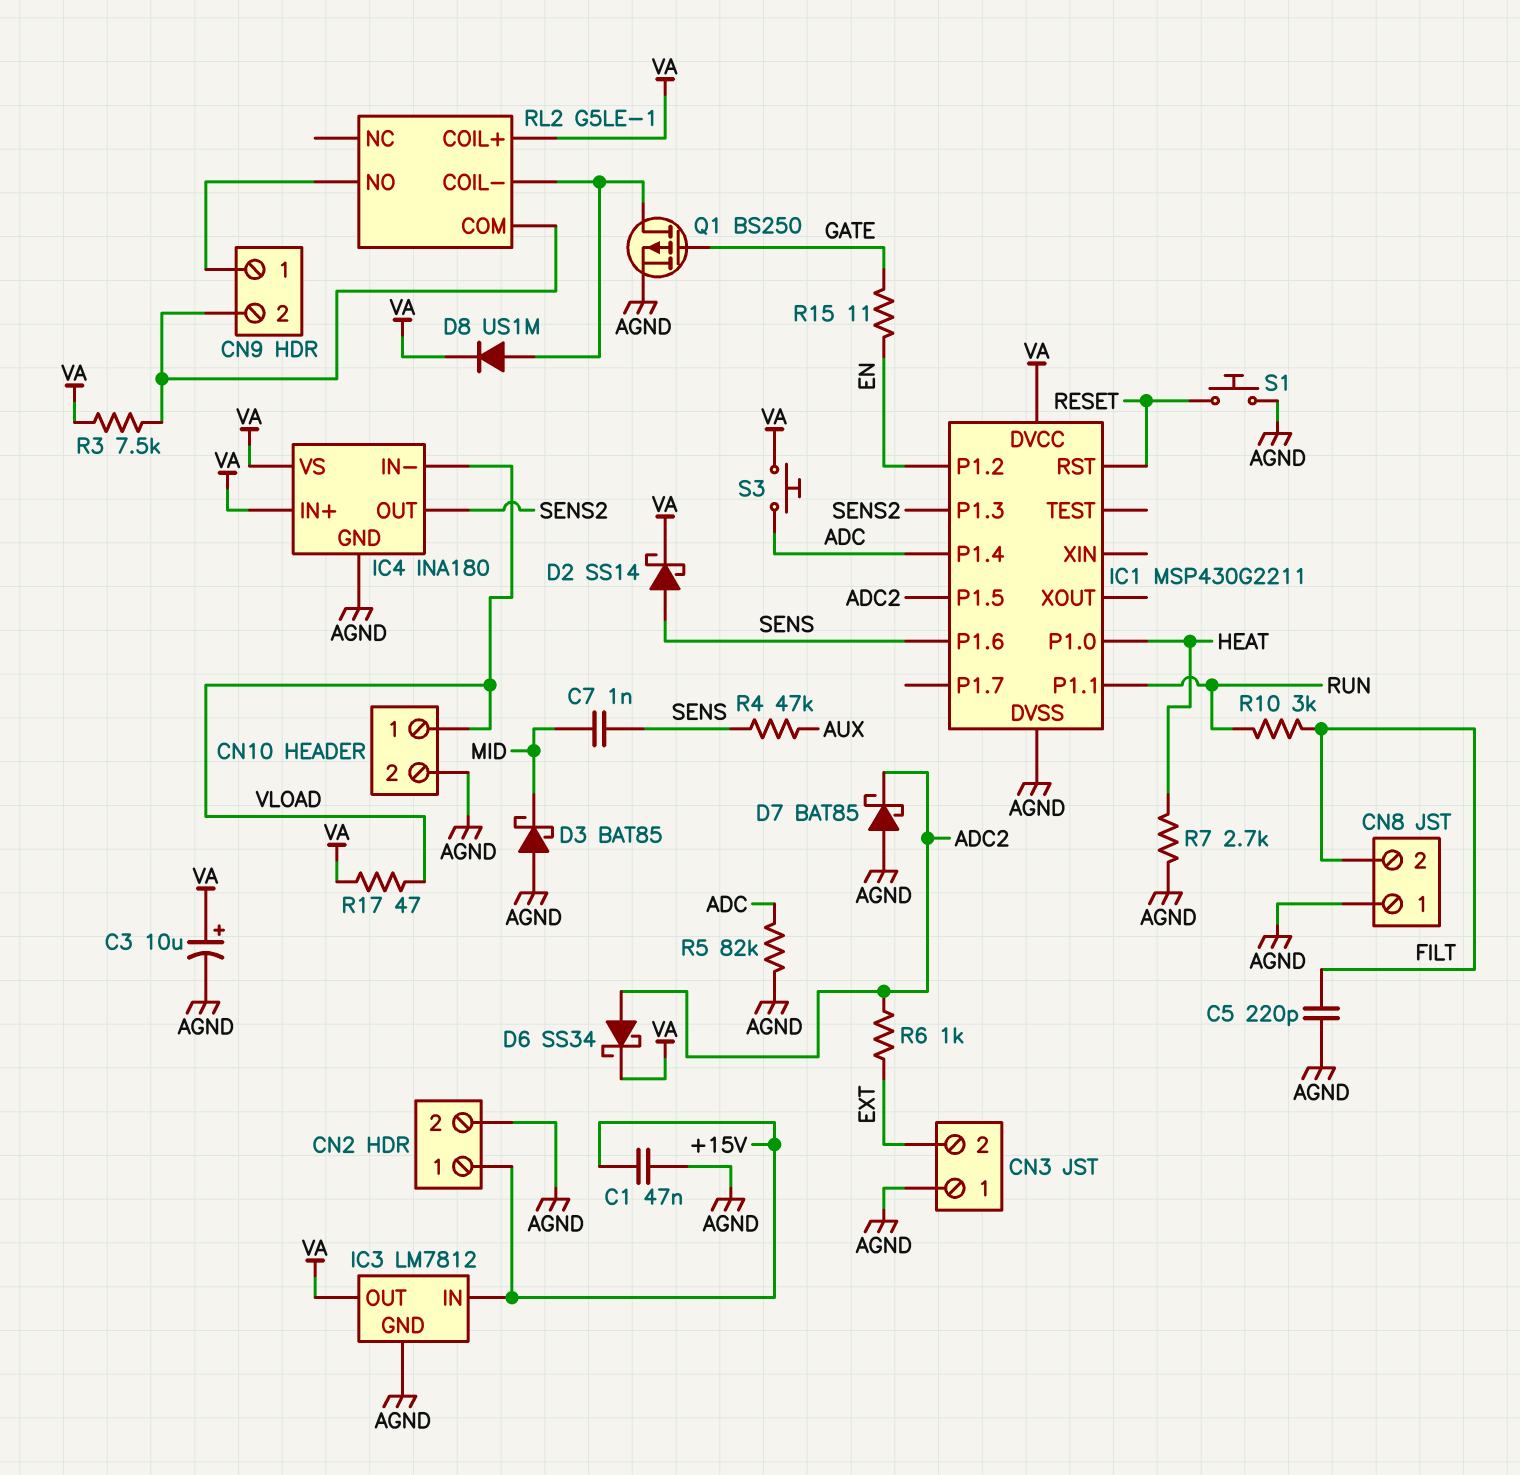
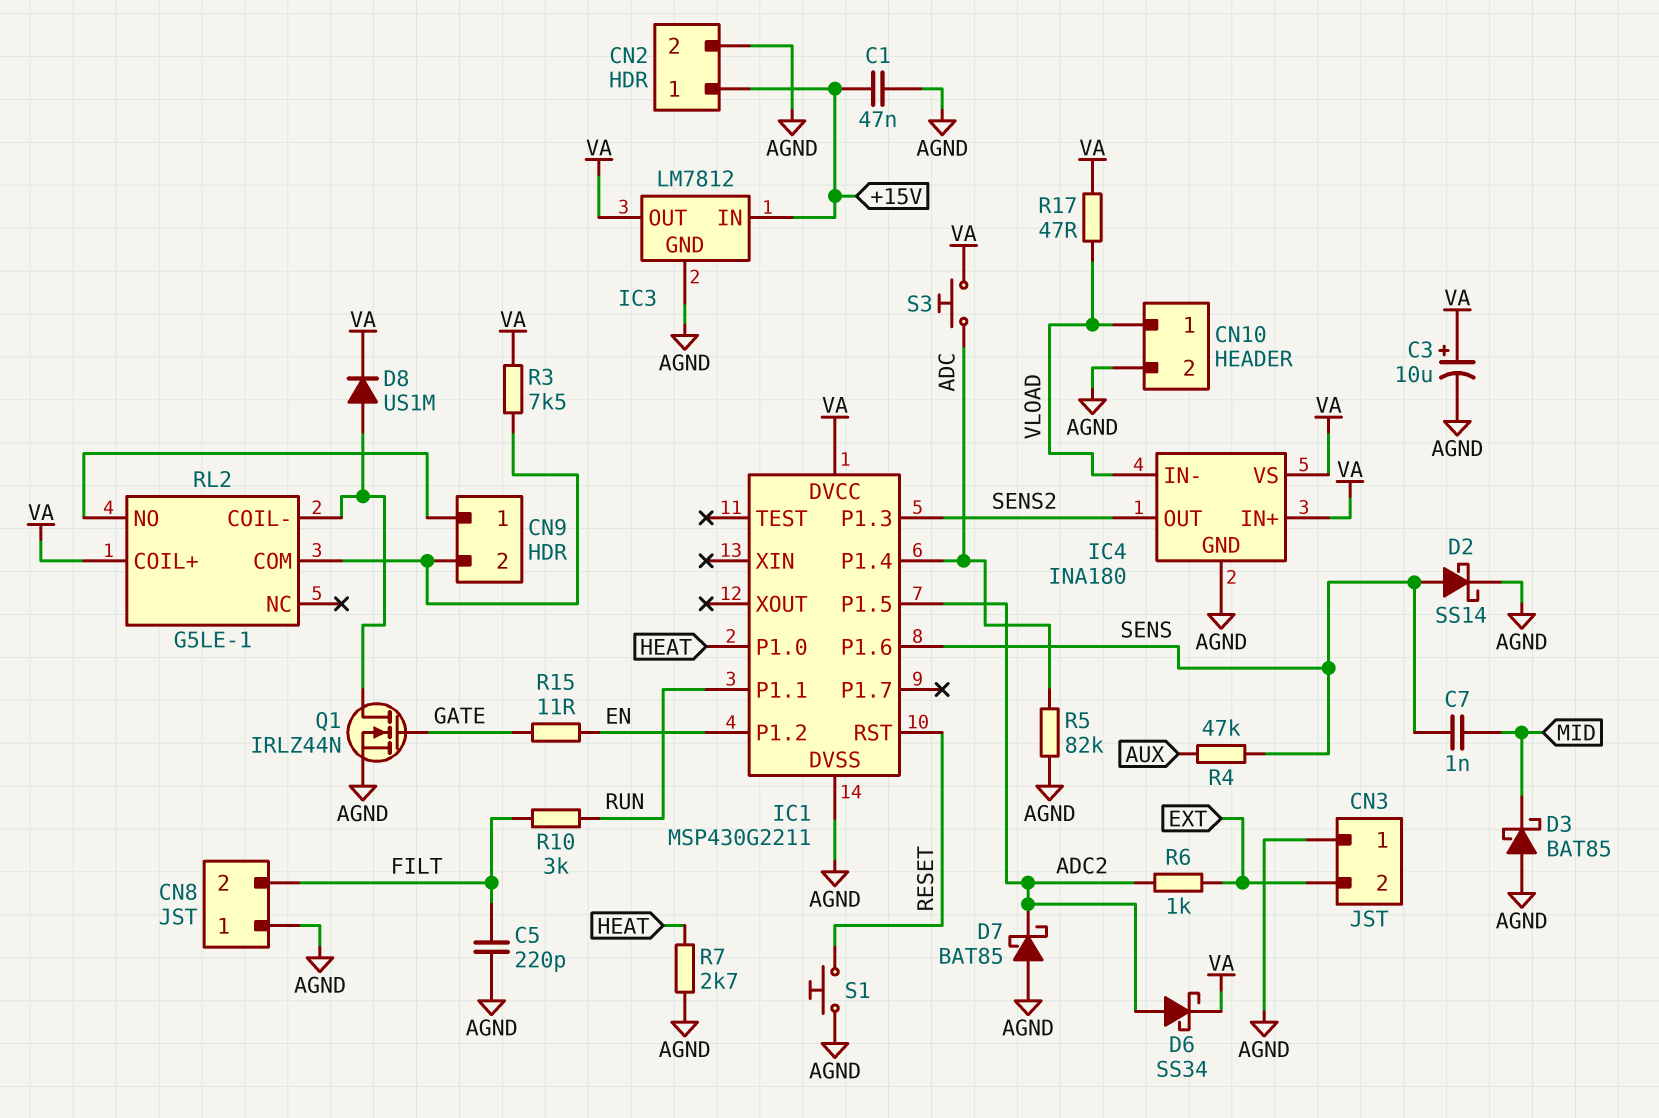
D2: schottky SS14 (A SENS, K VA) -> schottky SS14 (A SENS, K AGND)
Q1: PMOS BS250 (G GATE, D RL2/COIL-, S AGND) -> NMOS IRLZ44N (G GATE, D RL2/COIL-, S AGND)

